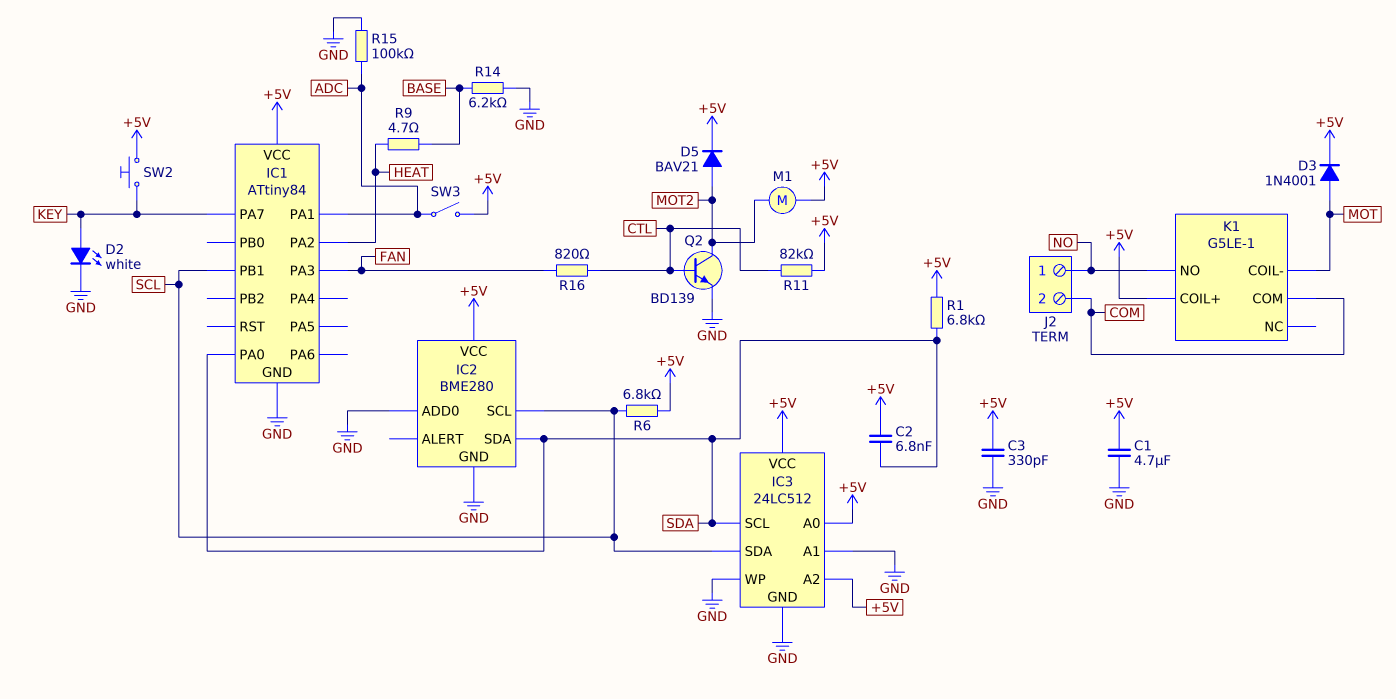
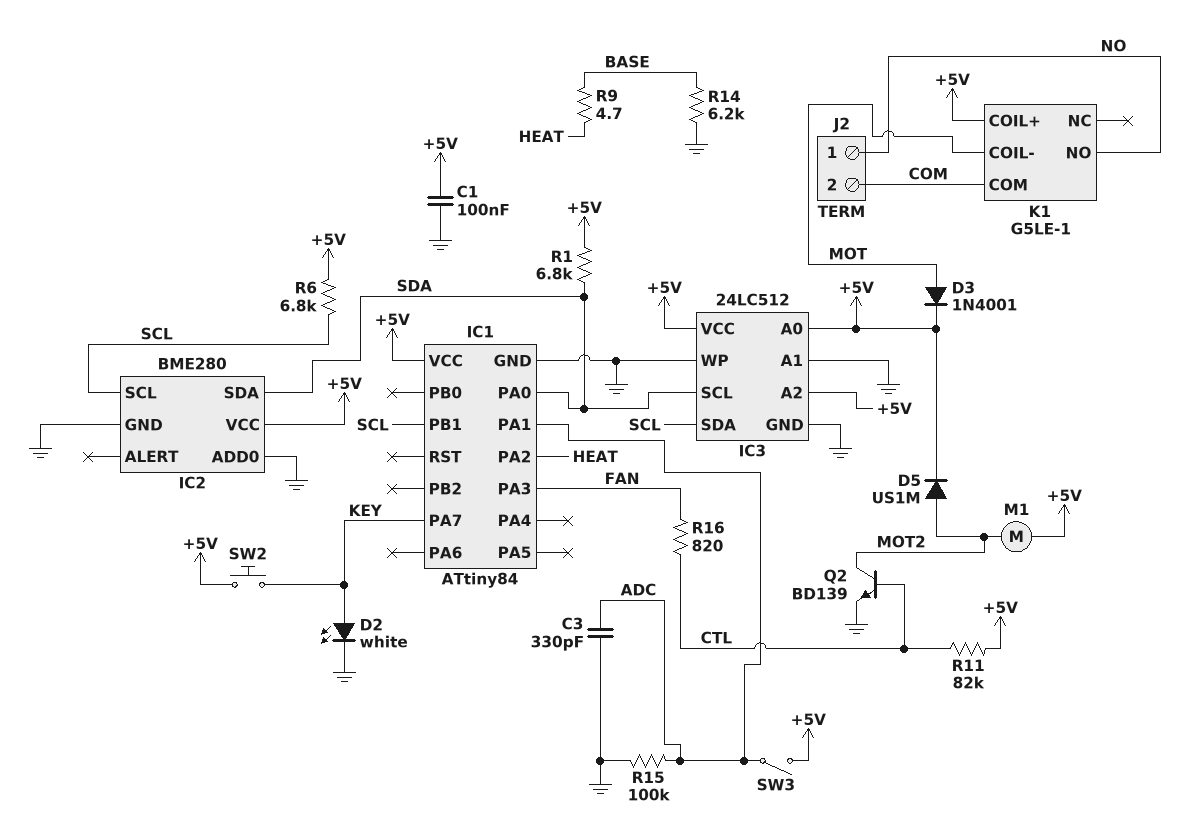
C1: 4.7uF (+5V, GND) -> 100nF (+5V, GND)
C2: 6.8nF (+5V, SDA) -> none
C3: 330pF (+5V, GND) -> 330pF (ADC, GND)
D5: diode BAV21 (A MOT2, K +5V) -> diode US1M (A MOT2, K +5V)

